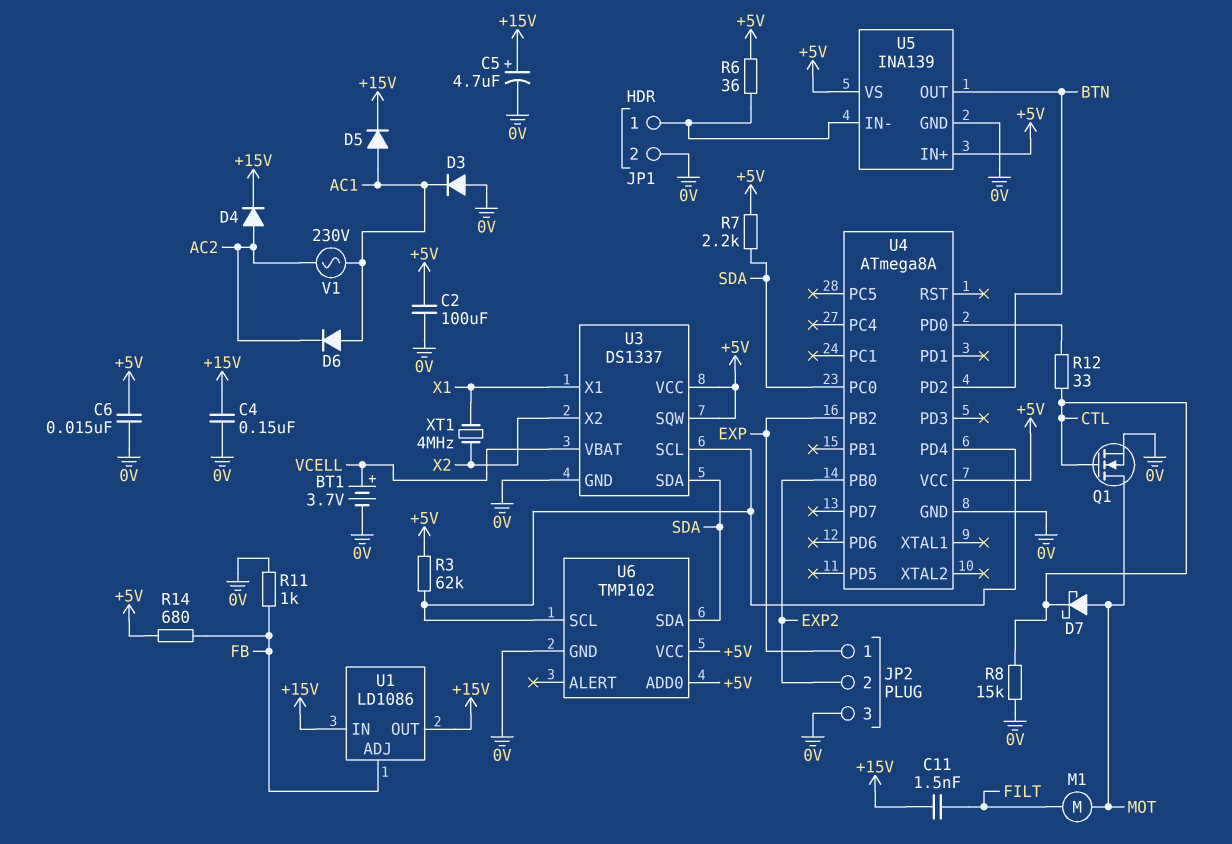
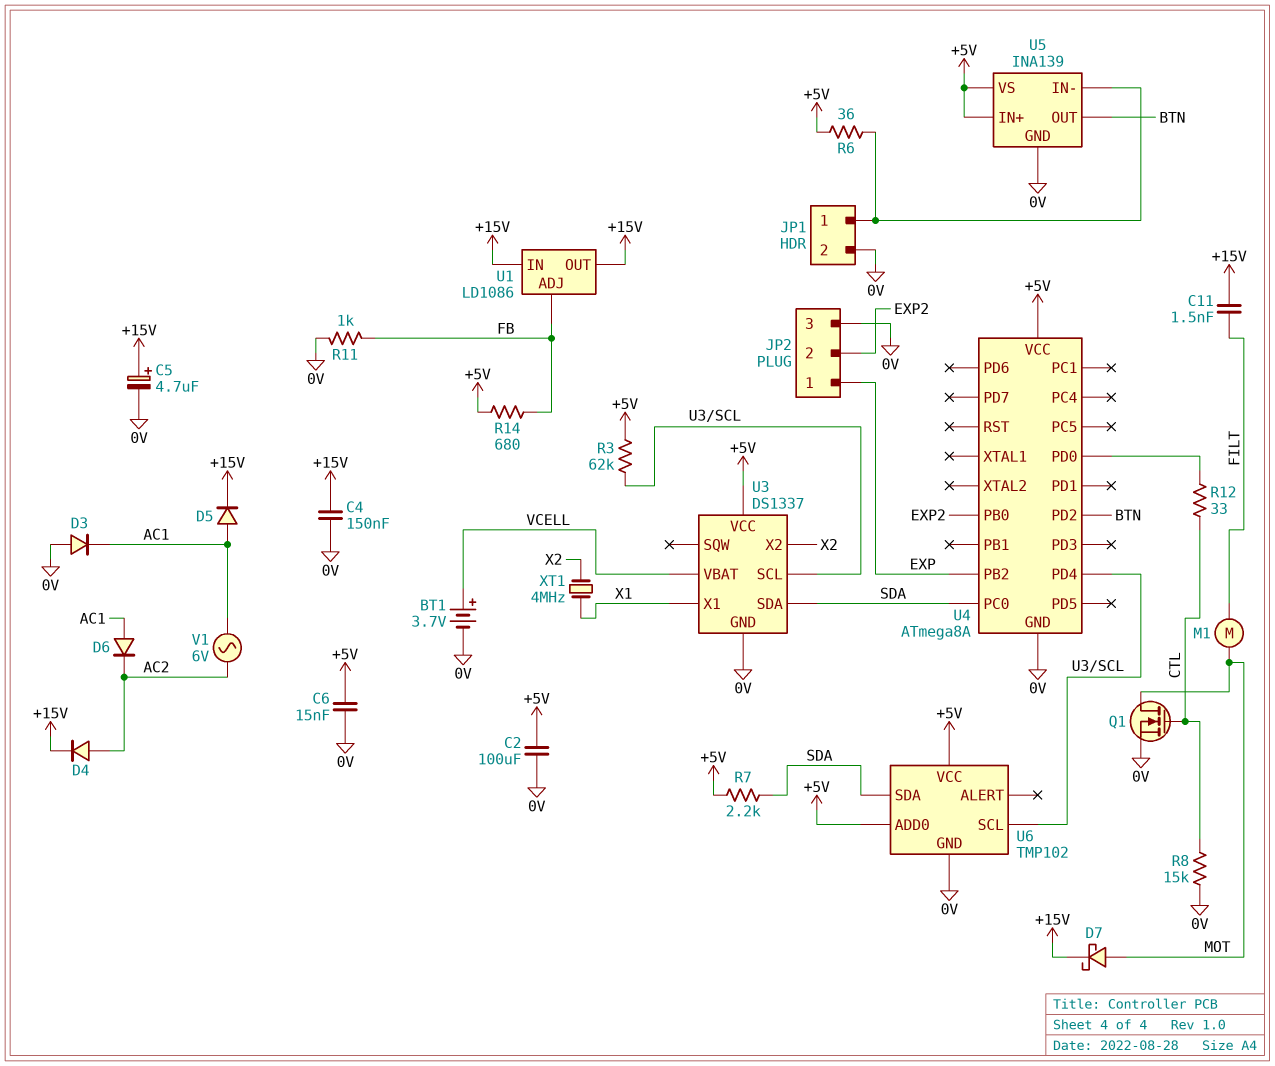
D7: schottky (A MOT, K CTL) -> schottky (A MOT, K +15V)
U3 pin SQW: +5V -> none
V1: AC 230V (AC1, AC2) -> AC 6V (AC1, AC2)

